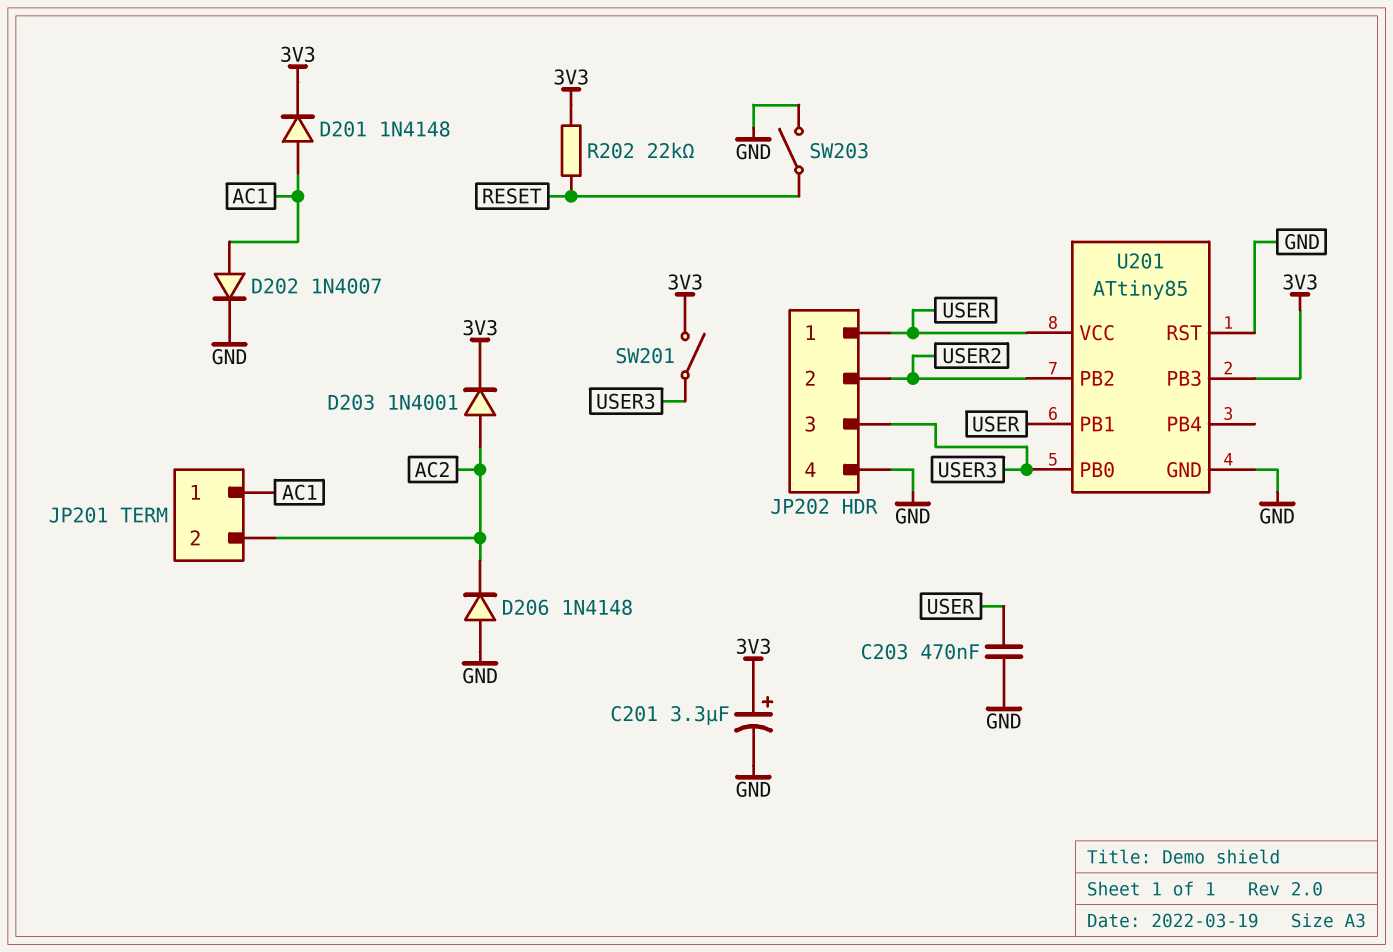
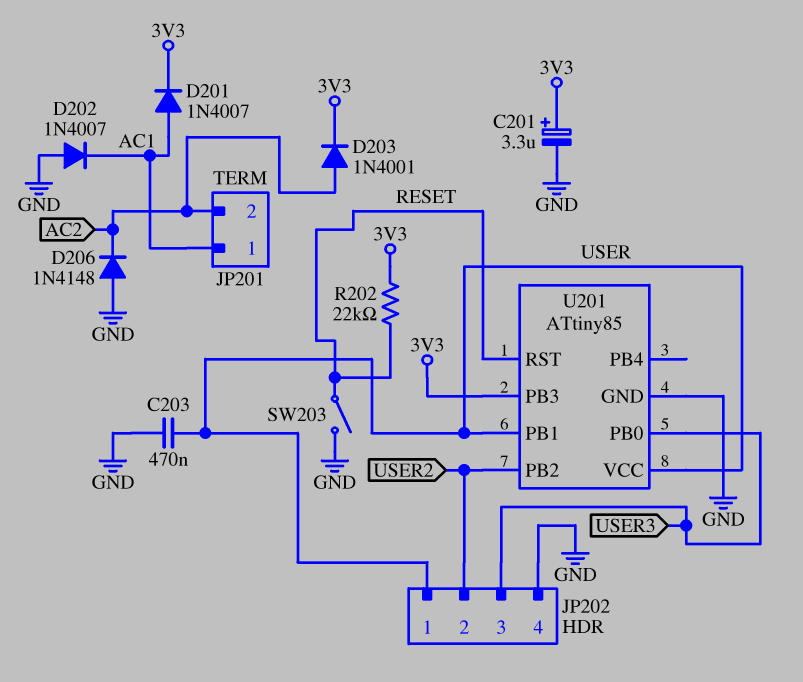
D201: diode 1N4148 (A AC1, K 3V3) -> diode 1N4007 (A AC1, K 3V3)
D202: diode 1N4007 (A AC1, K GND) -> diode 1N4007 (A GND, K AC1)
SW201: switch (3V3, USER3) -> none
U201 pin RST: GND -> RESET

